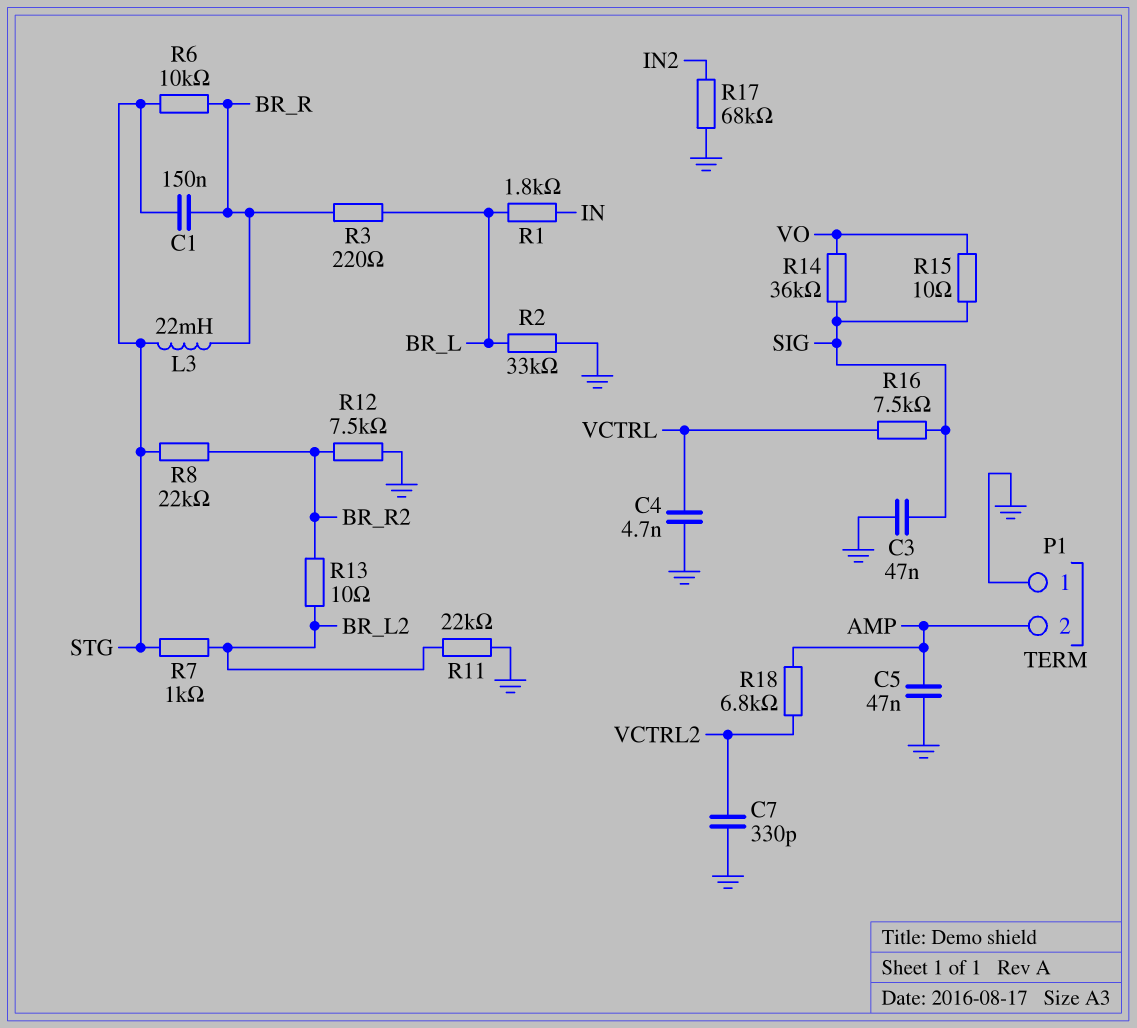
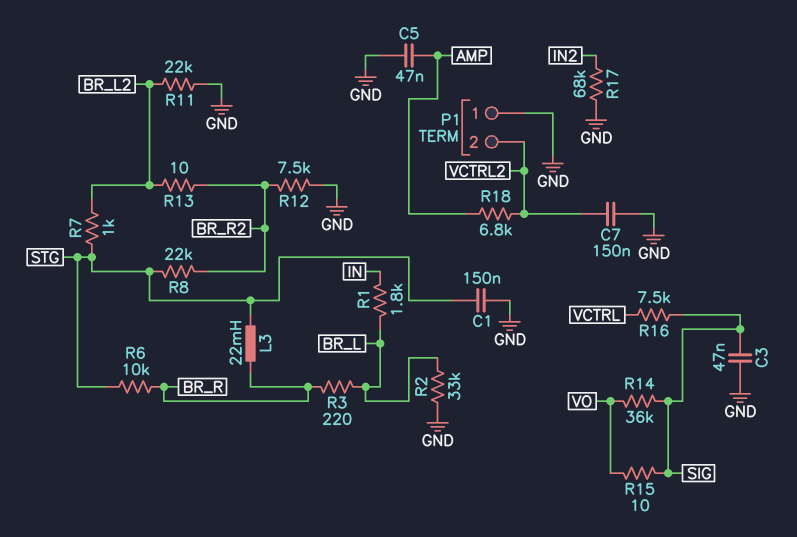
C1: 150nF (BR_R, STG) -> 150nF (GND, STG)
C4: 4.7nF (GND, VCTRL) -> none
C7: 330pF (GND, VCTRL2) -> 150nF (GND, VCTRL2)
P1 pin 2: AMP -> VCTRL2

